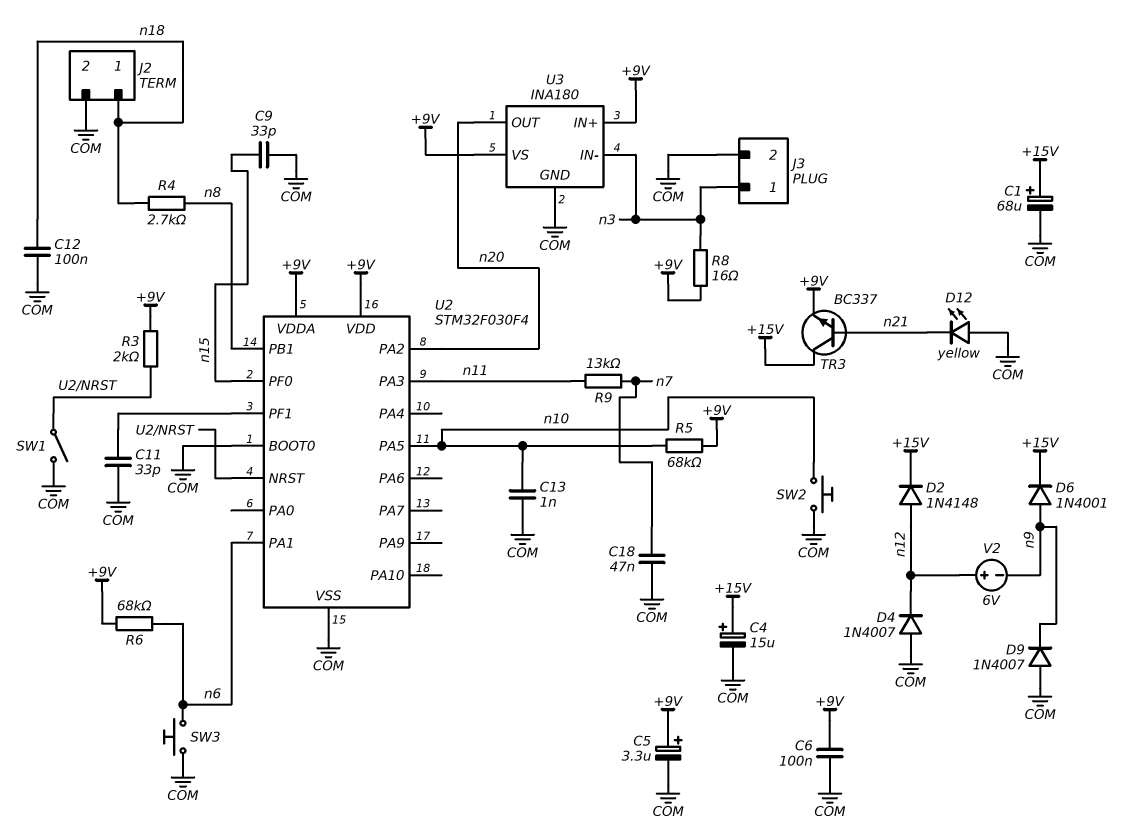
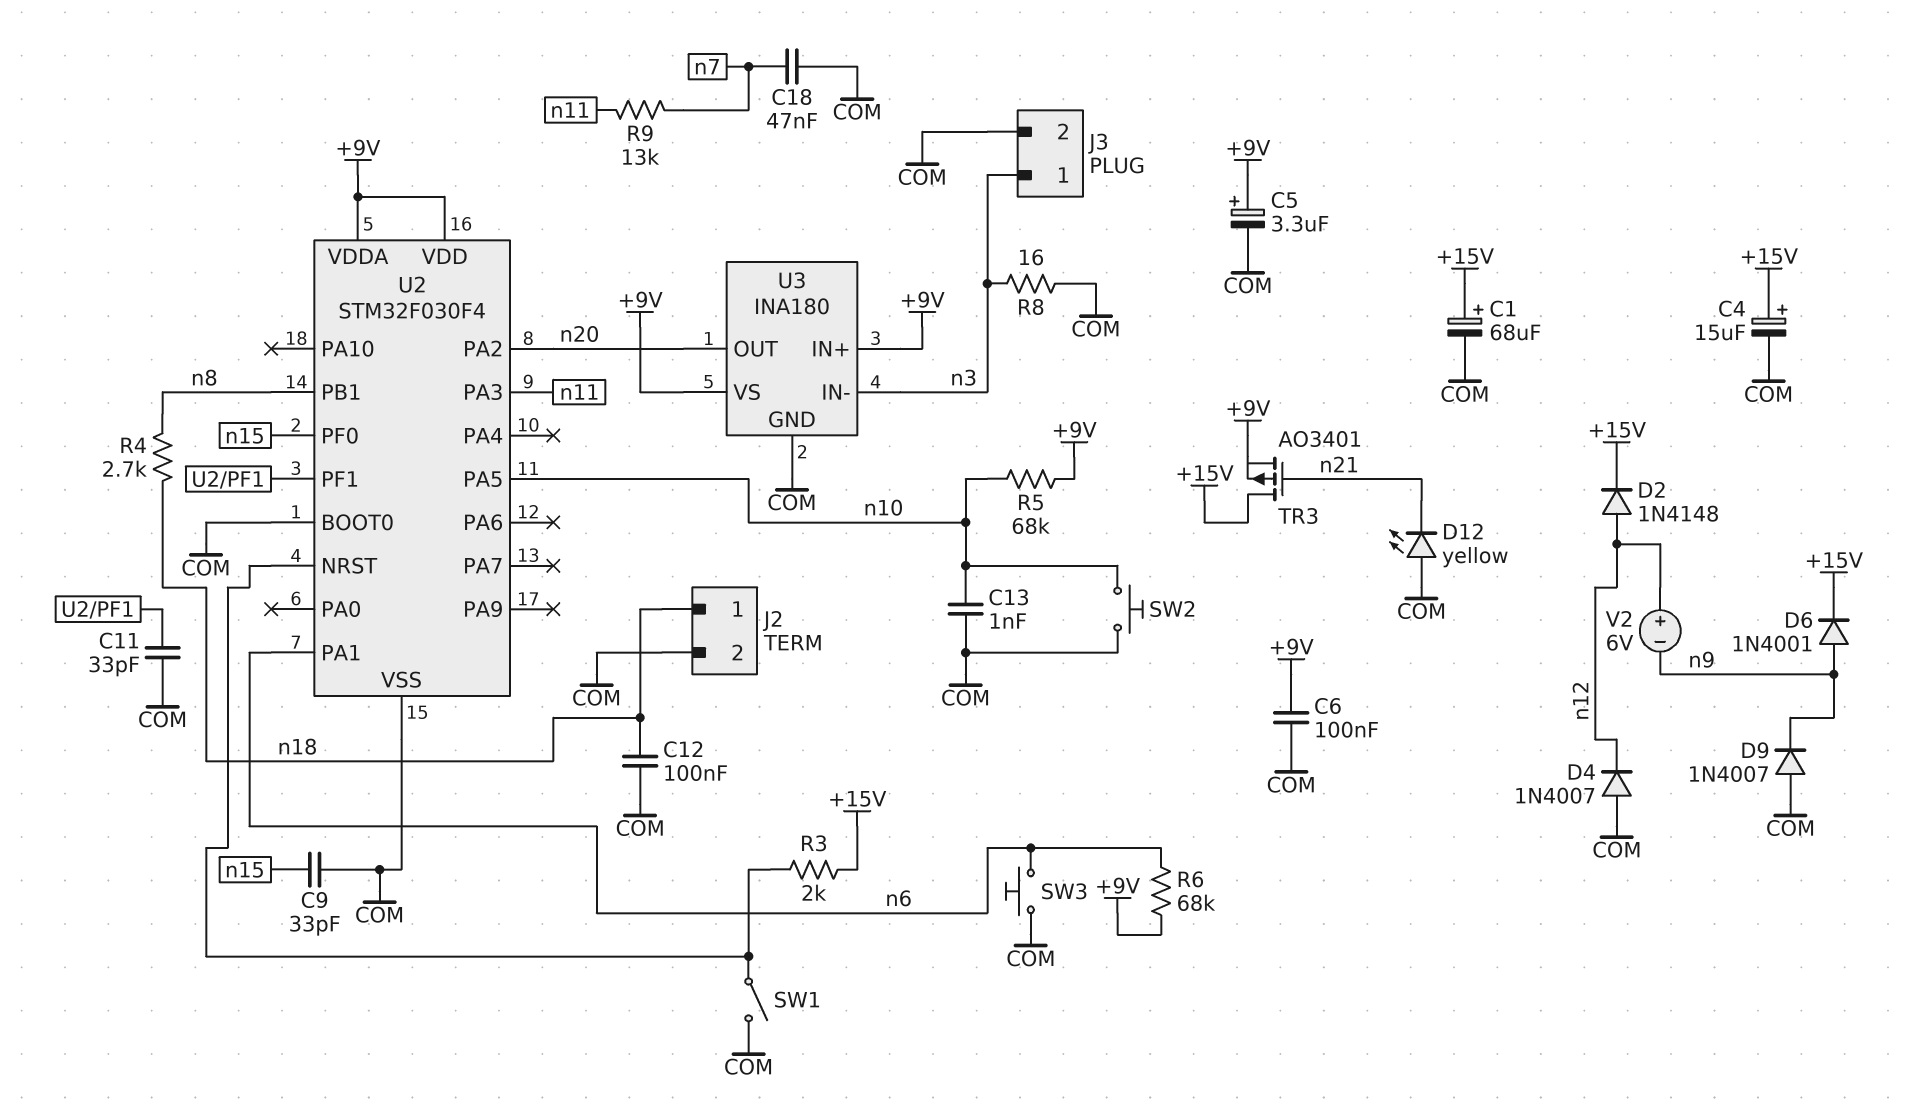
R3: 2k (+9V, U2/NRST) -> 2k (+15V, U2/NRST)
R8: 16 (+9V, n3) -> 16 (COM, n3)
TR3: NPN BC337 (B n21, C +15V, E +9V) -> PMOS AO3401 (G n21, D +15V, S +9V)

